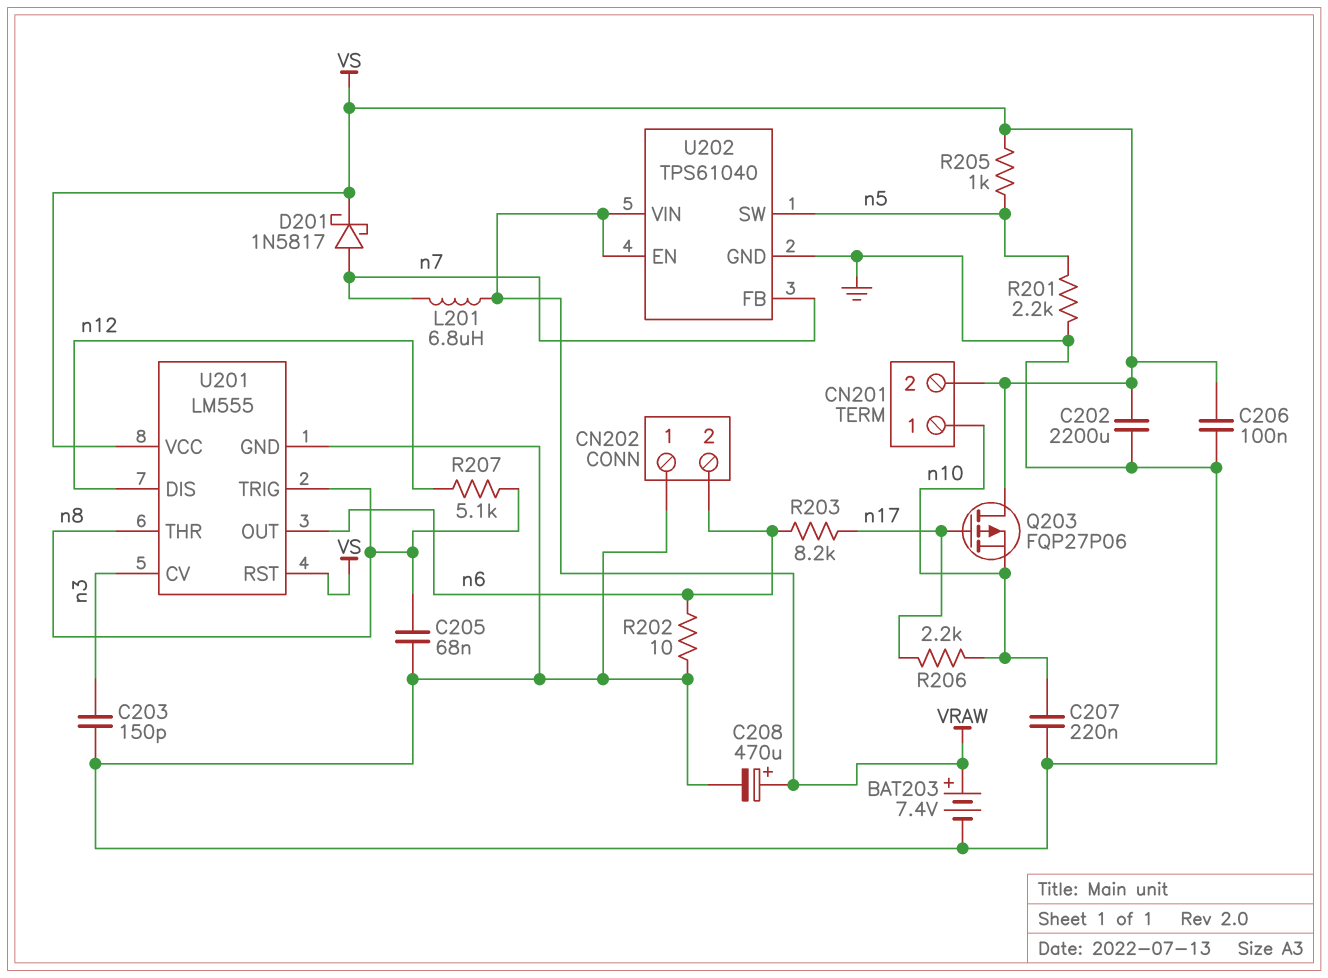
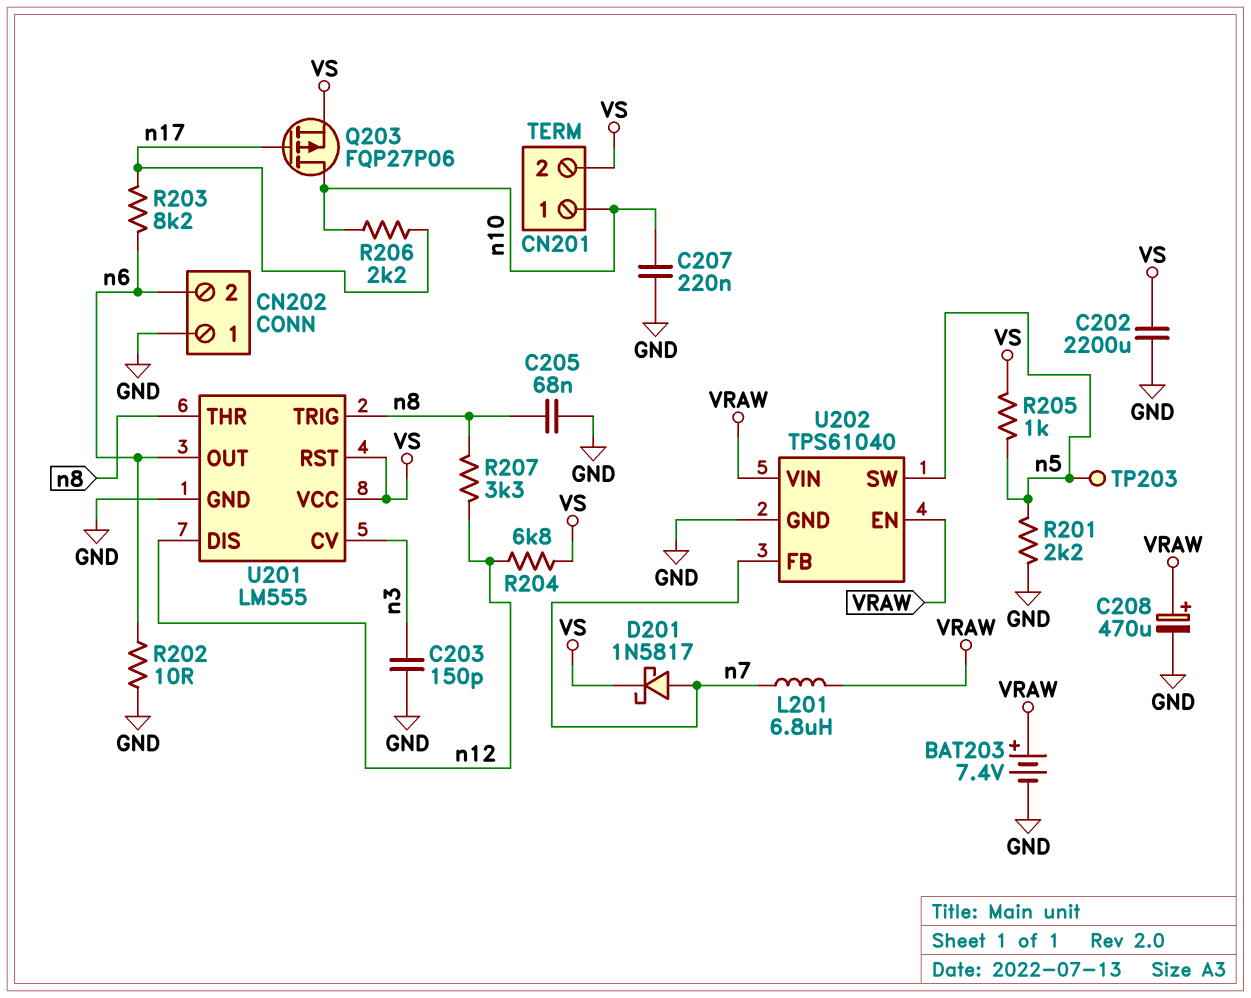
C206: 100nF (GND, VS) -> none
Q203: PMOS FQP27P06 (G n17, D VS, S n10) -> PMOS FQP27P06 (G n17, D n10, S VS)
R204: none -> 6.8k (VS, n12)
R207: 5.1k (n8, n12) -> 3.3k (n8, n12)
TP203: none -> test point (n5)

